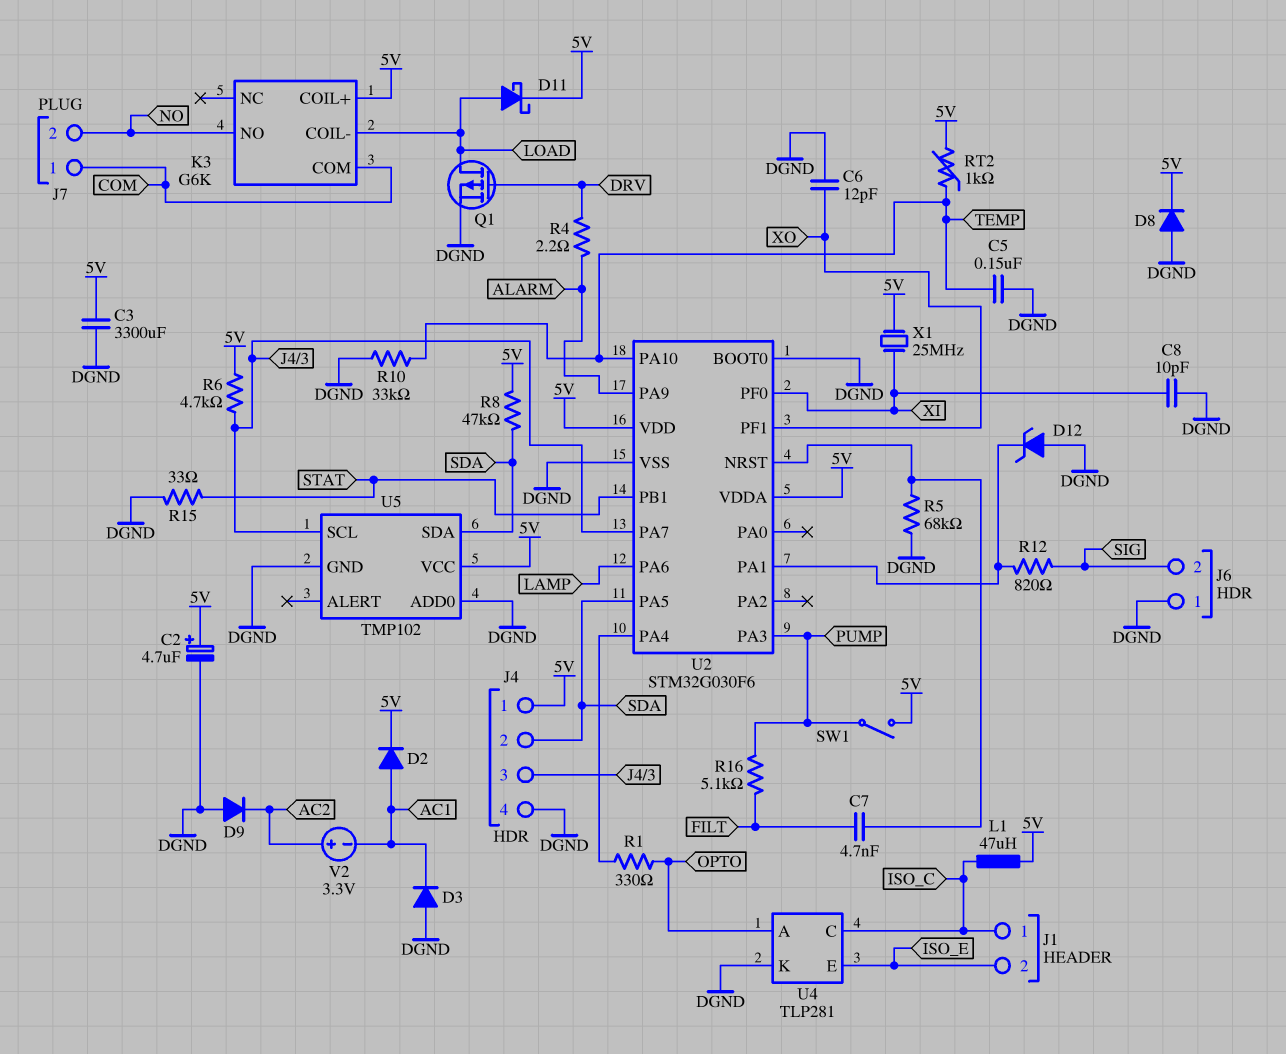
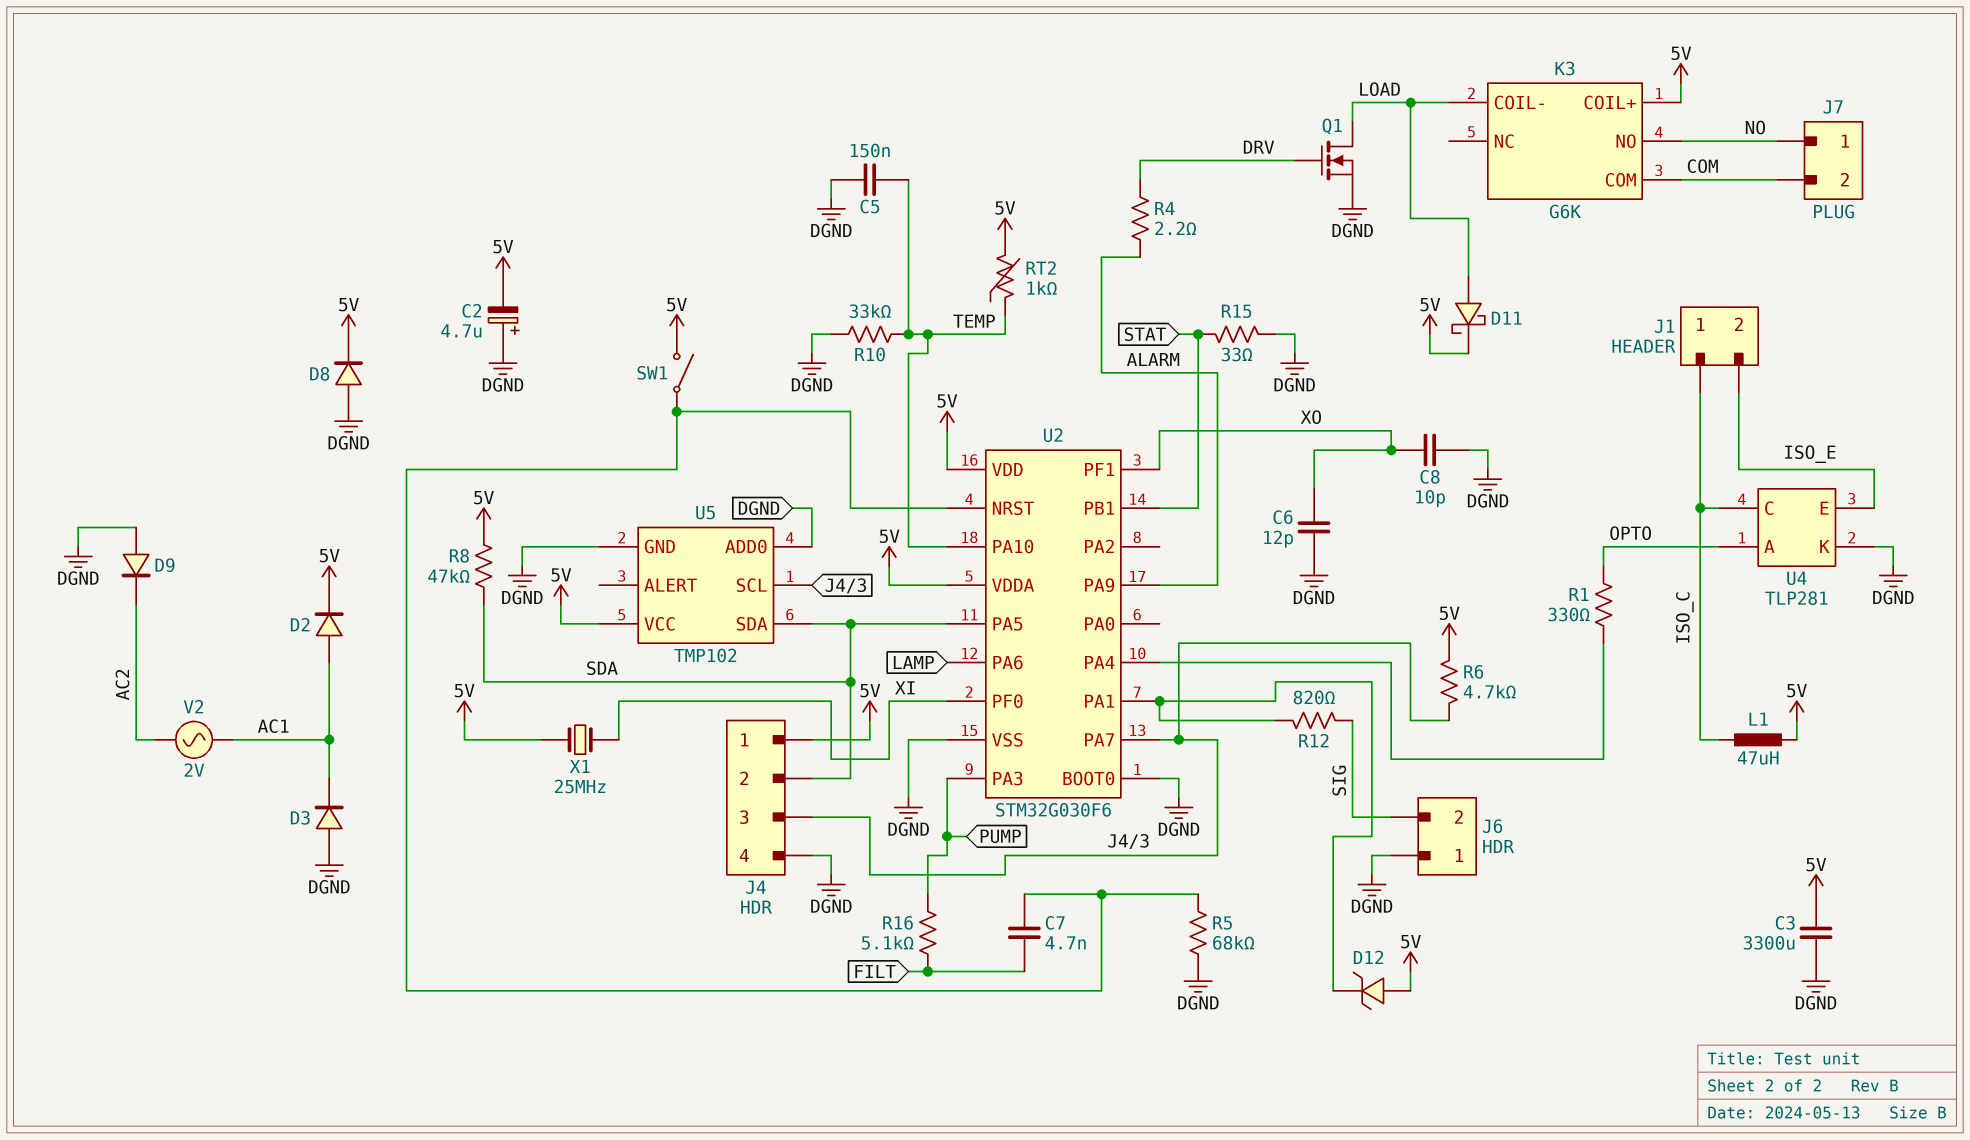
C2: 4.7uF (plus 5V, minus DGND) -> 4.7uF (plus DGND, minus 5V)
C8: 10pF (DGND, XI) -> 10pF (DGND, XO)
D12: zener (A DGND, K U2/PA1) -> zener (A 5V, K U2/PA1)
J7 pin 1: COM -> NO
J7 pin 2: NO -> COM
Q1: PMOS (G DRV, D LOAD, S DGND) -> NMOS (G DRV, D LOAD, S DGND)
SW1: switch (5V, PUMP) -> switch (5V, U2/NRST)
V2: 3.3V (plus AC2, minus AC1) -> AC 2V (AC1, AC2)

